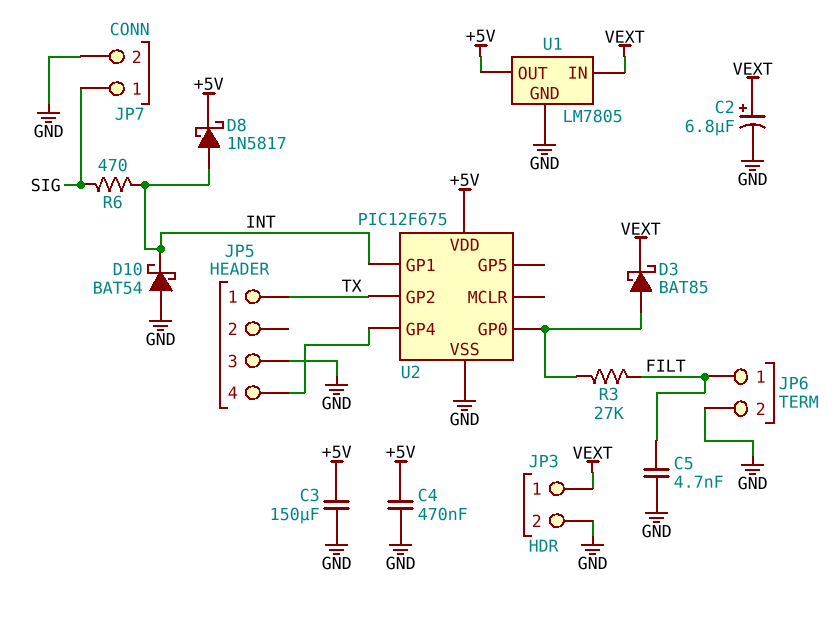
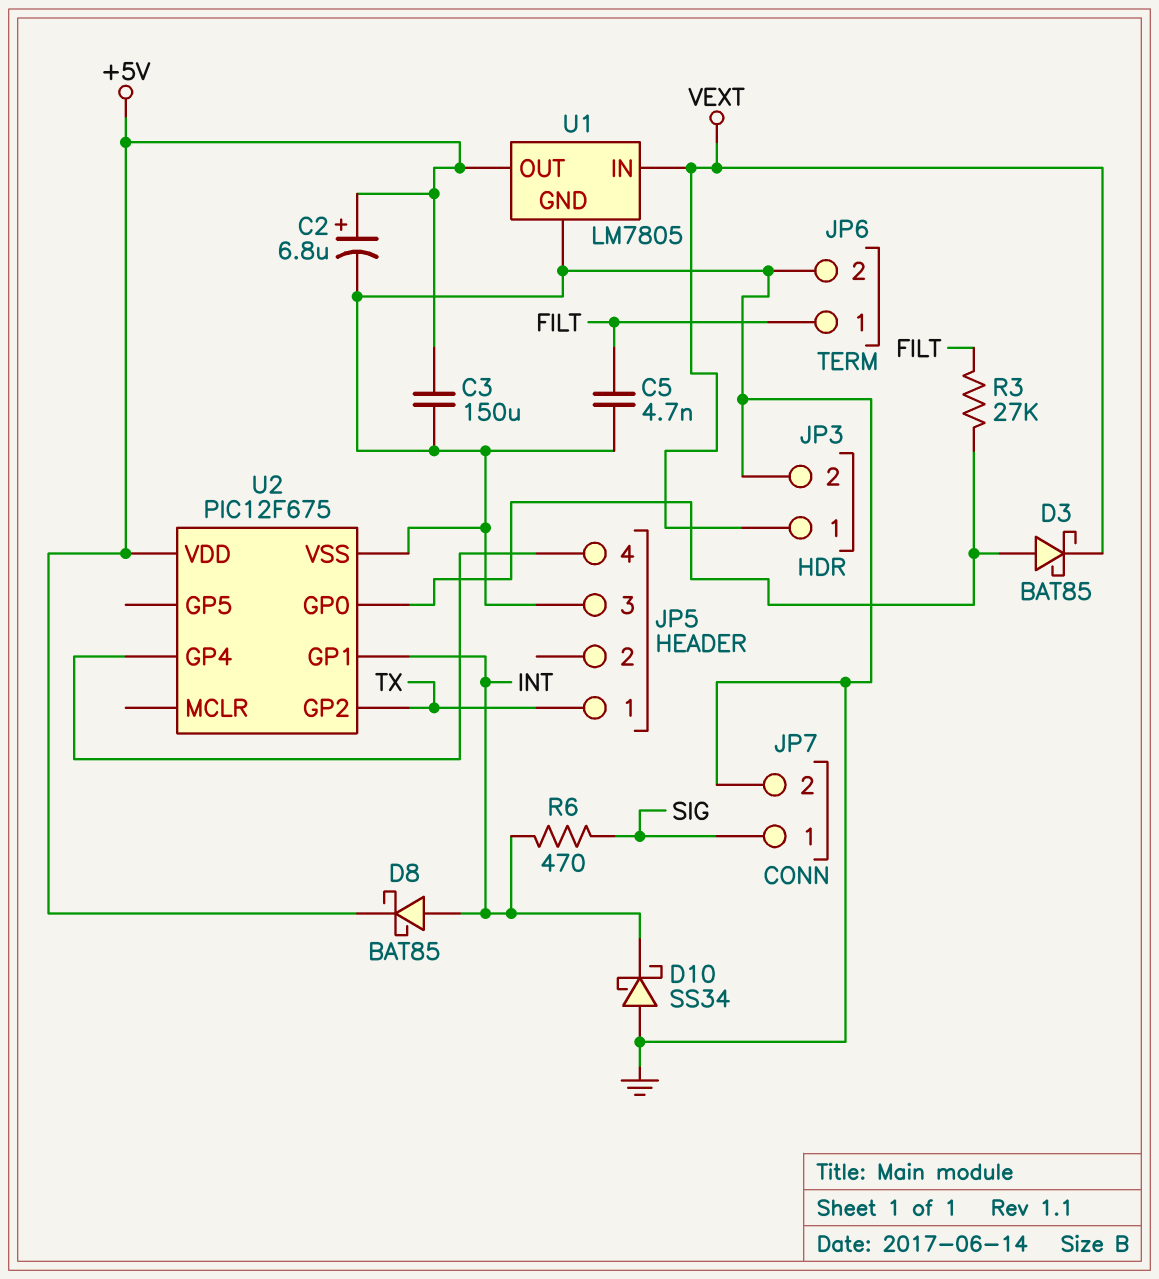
C2: 6.8uF (plus VEXT, minus GND) -> 6.8uF (plus +5V, minus GND)
C4: 470nF (+5V, GND) -> none
D8: schottky 1N5817 (A INT, K +5V) -> schottky BAT85 (A INT, K +5V)
D10: schottky BAT54 (A GND, K INT) -> schottky SS34 (A GND, K INT)

